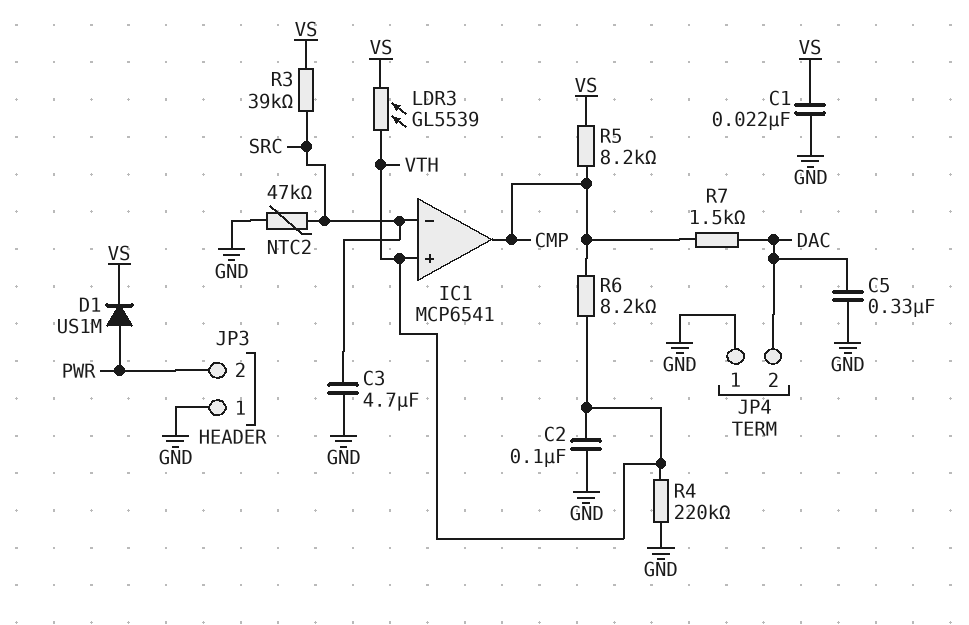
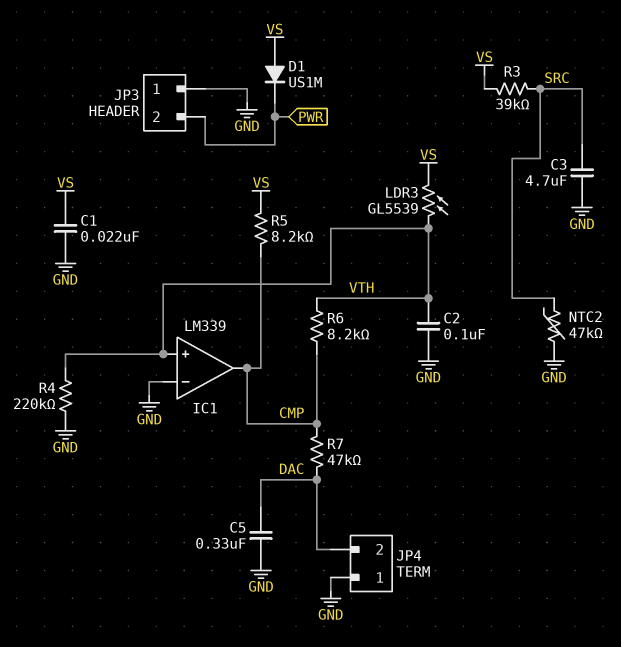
D1: diode US1M (A PWR, K VS) -> diode US1M (A VS, K PWR)
IC1: MCP6541 -> LM339
IC1 pin in-: SRC -> GND
R7: 1.5k (CMP, DAC) -> 47k (CMP, DAC)

